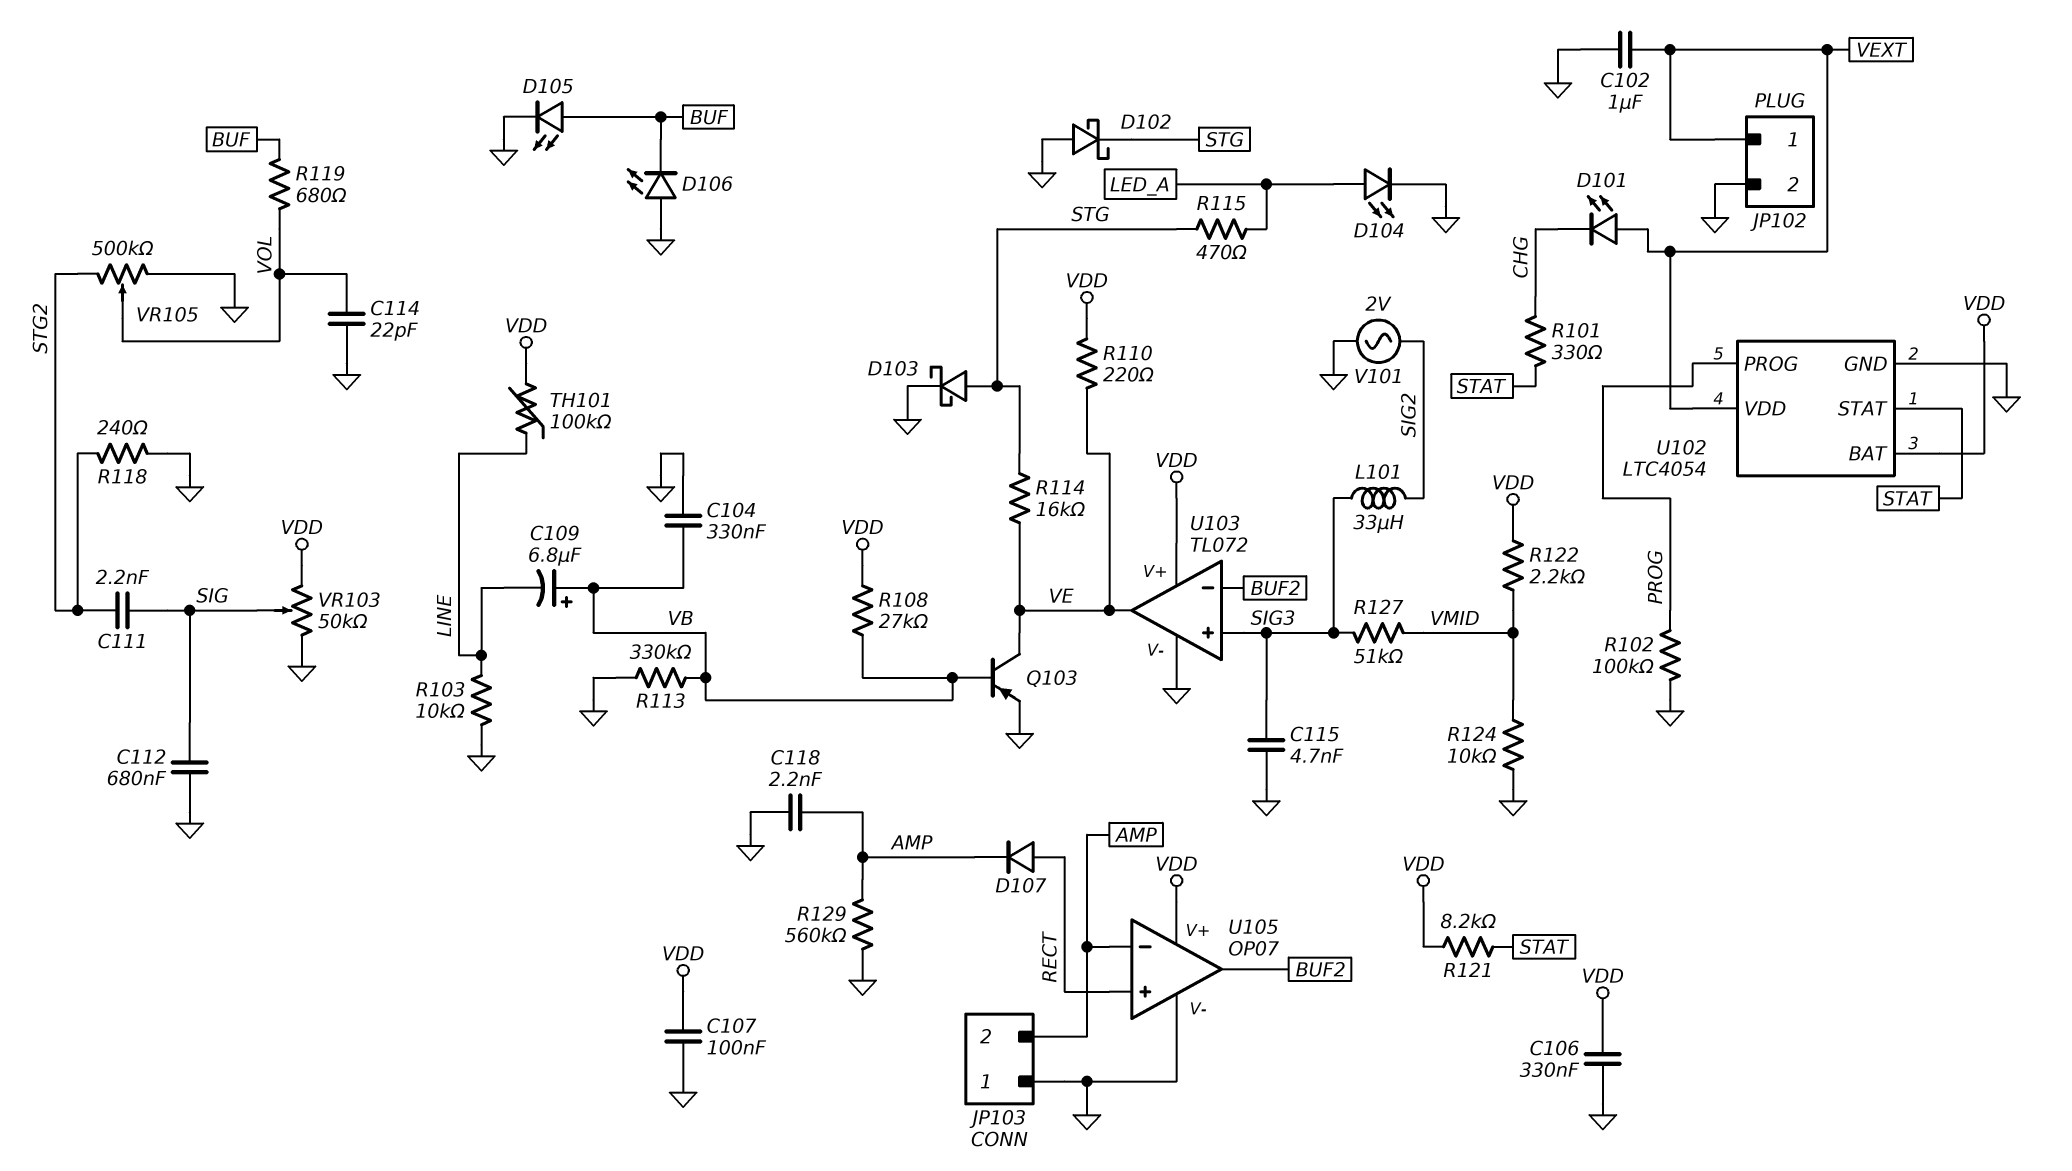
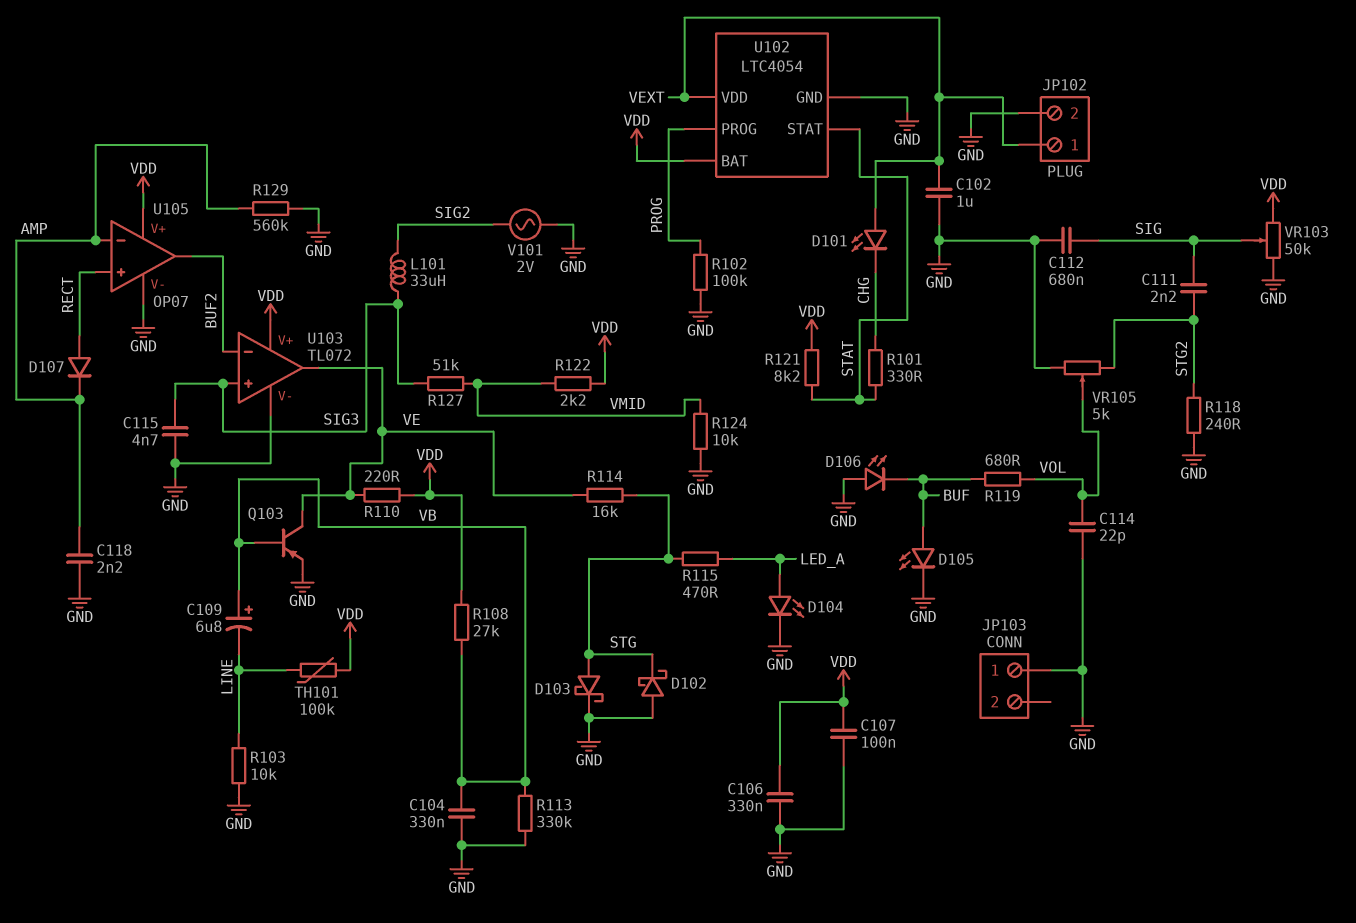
JP103 pin 2: AMP -> none
VR105: 500k (GND, STG2, wiper VOL) -> 5k (GND, STG2, wiper VOL)

